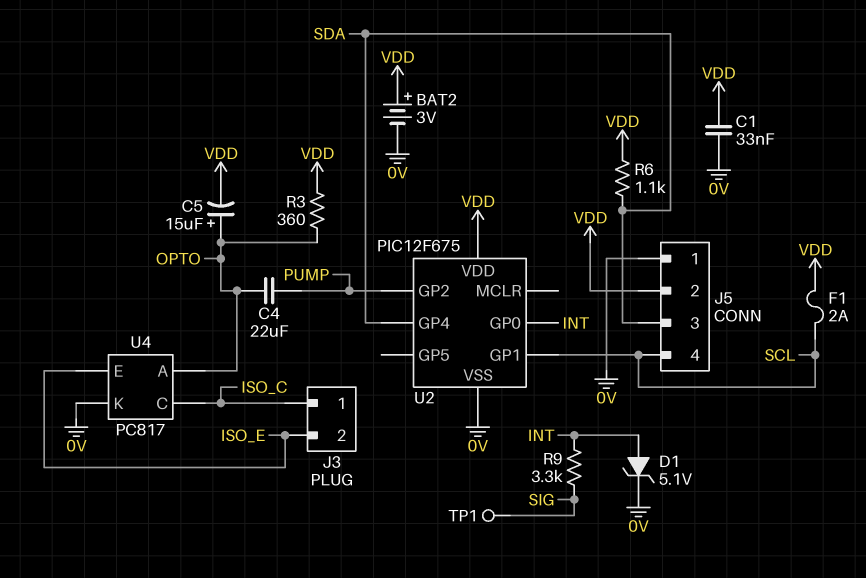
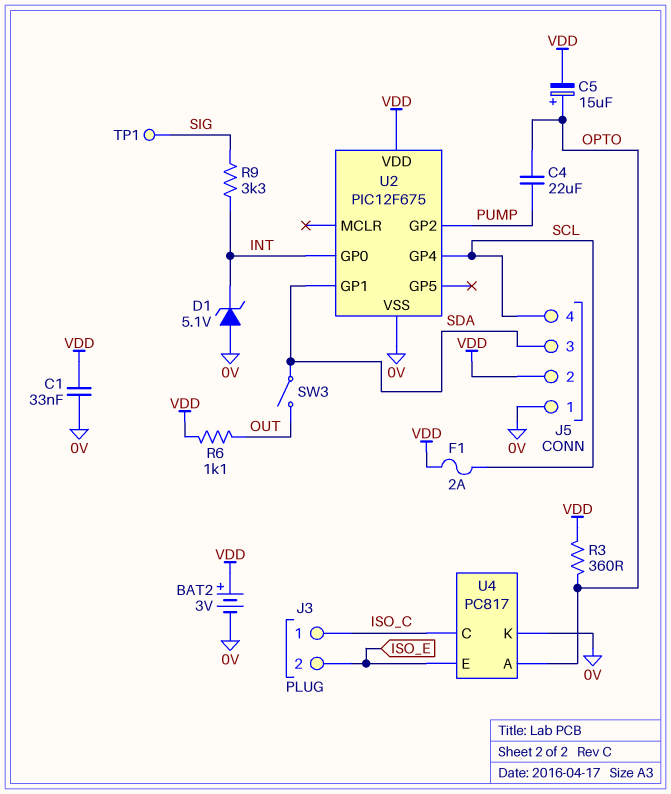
D1: zener 5.1V (A INT, K 0V) -> zener 5.1V (A 0V, K INT)
R6: 1.1k (SDA, VDD) -> 1.1k (OUT, VDD)
SW3: none -> switch (OUT, SDA)
U2 pin GP1: SCL -> SDA
U2 pin GP4: SDA -> SCL

